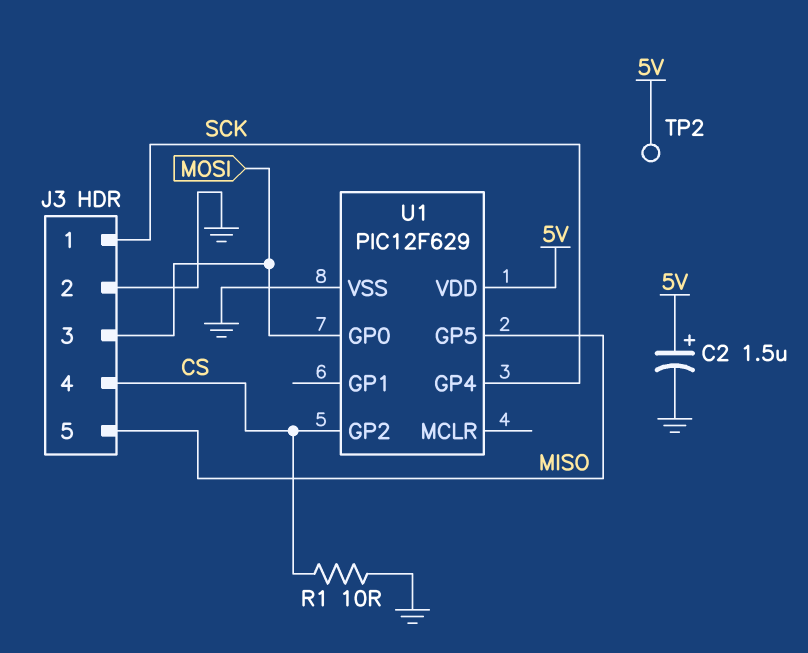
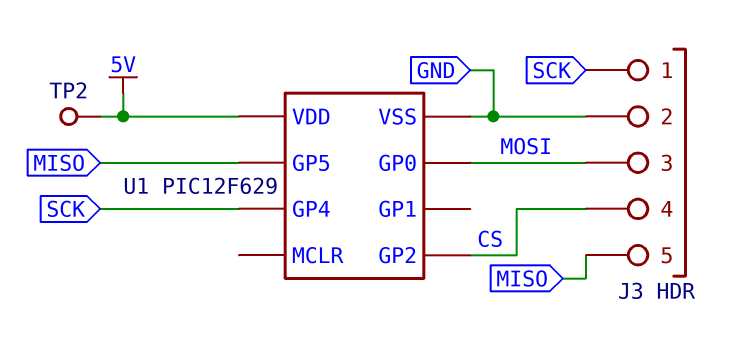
C2: 1.5uF (plus 5V, minus GND) -> none
R1: 10 (CS, GND) -> none

